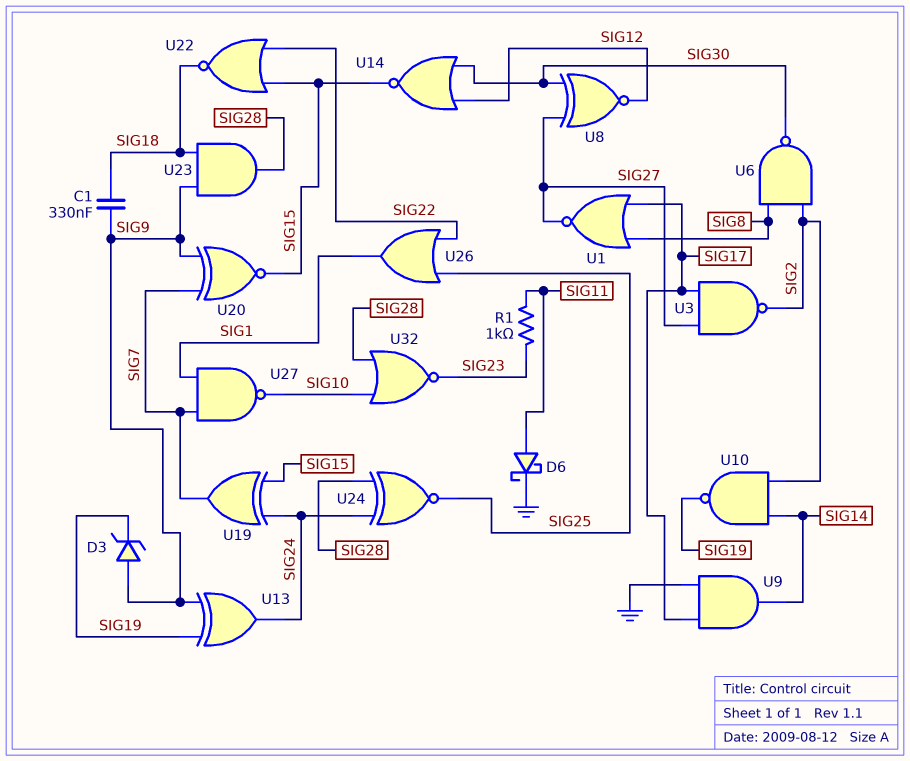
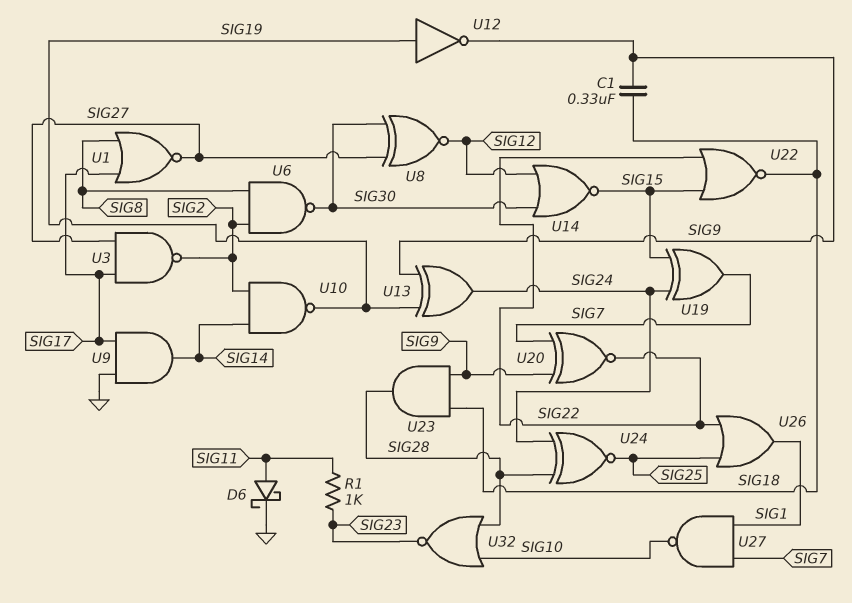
D3: zener (A SIG9, K SIG19) -> none
U12: none -> NOT (in SIG19, out SIG9)
U20: XNOR (in SIG7, in SIG9, out SIG15) -> XNOR (in SIG7, in SIG9, out SIG22)

